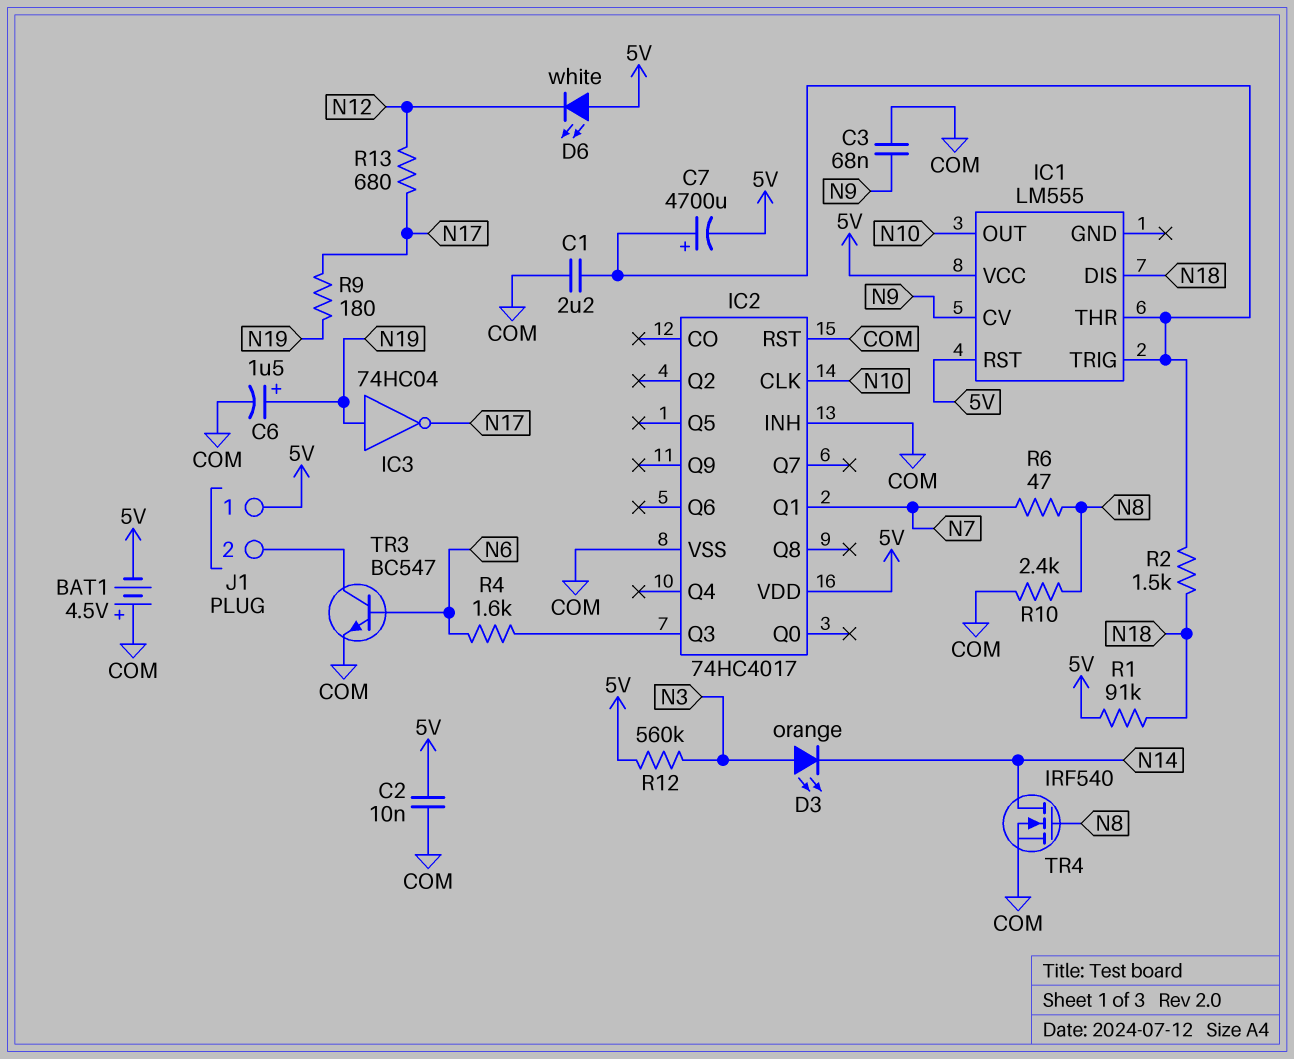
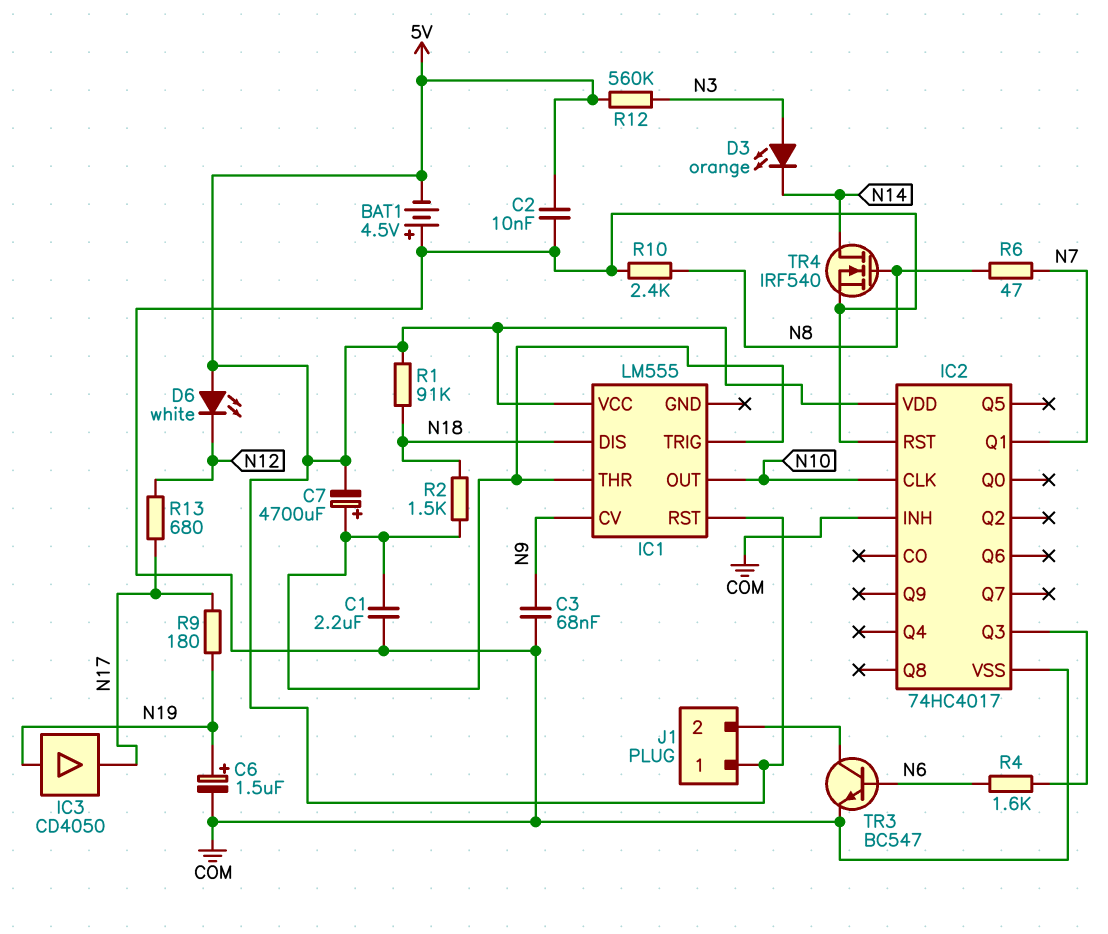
IC3: NOT 74HC04 (in N19, out N17) -> buffer CD4050 (in N19, out N17)

